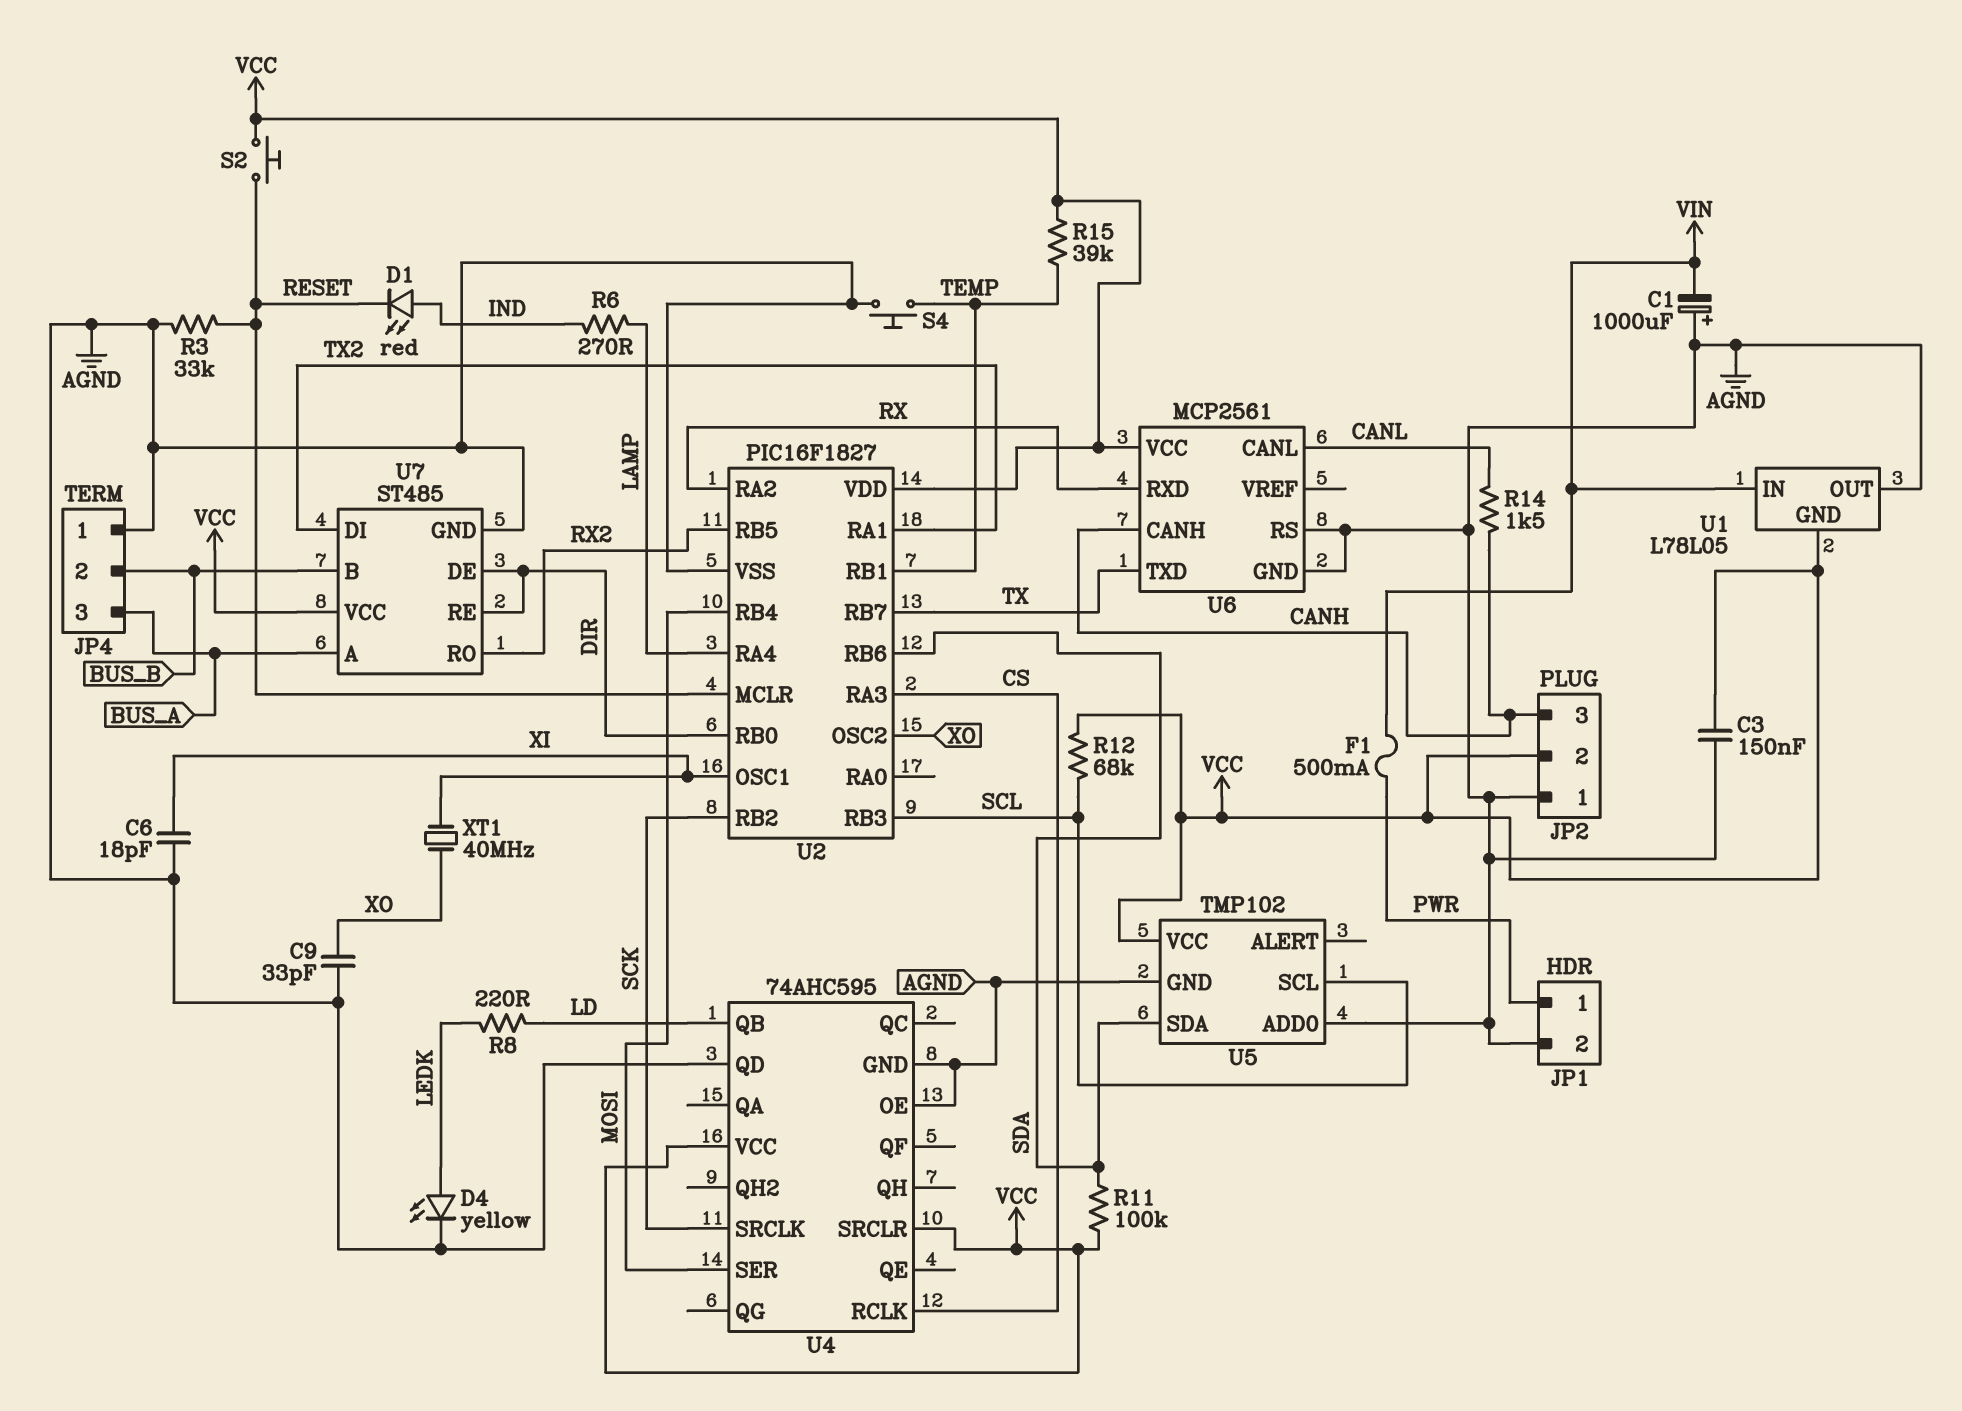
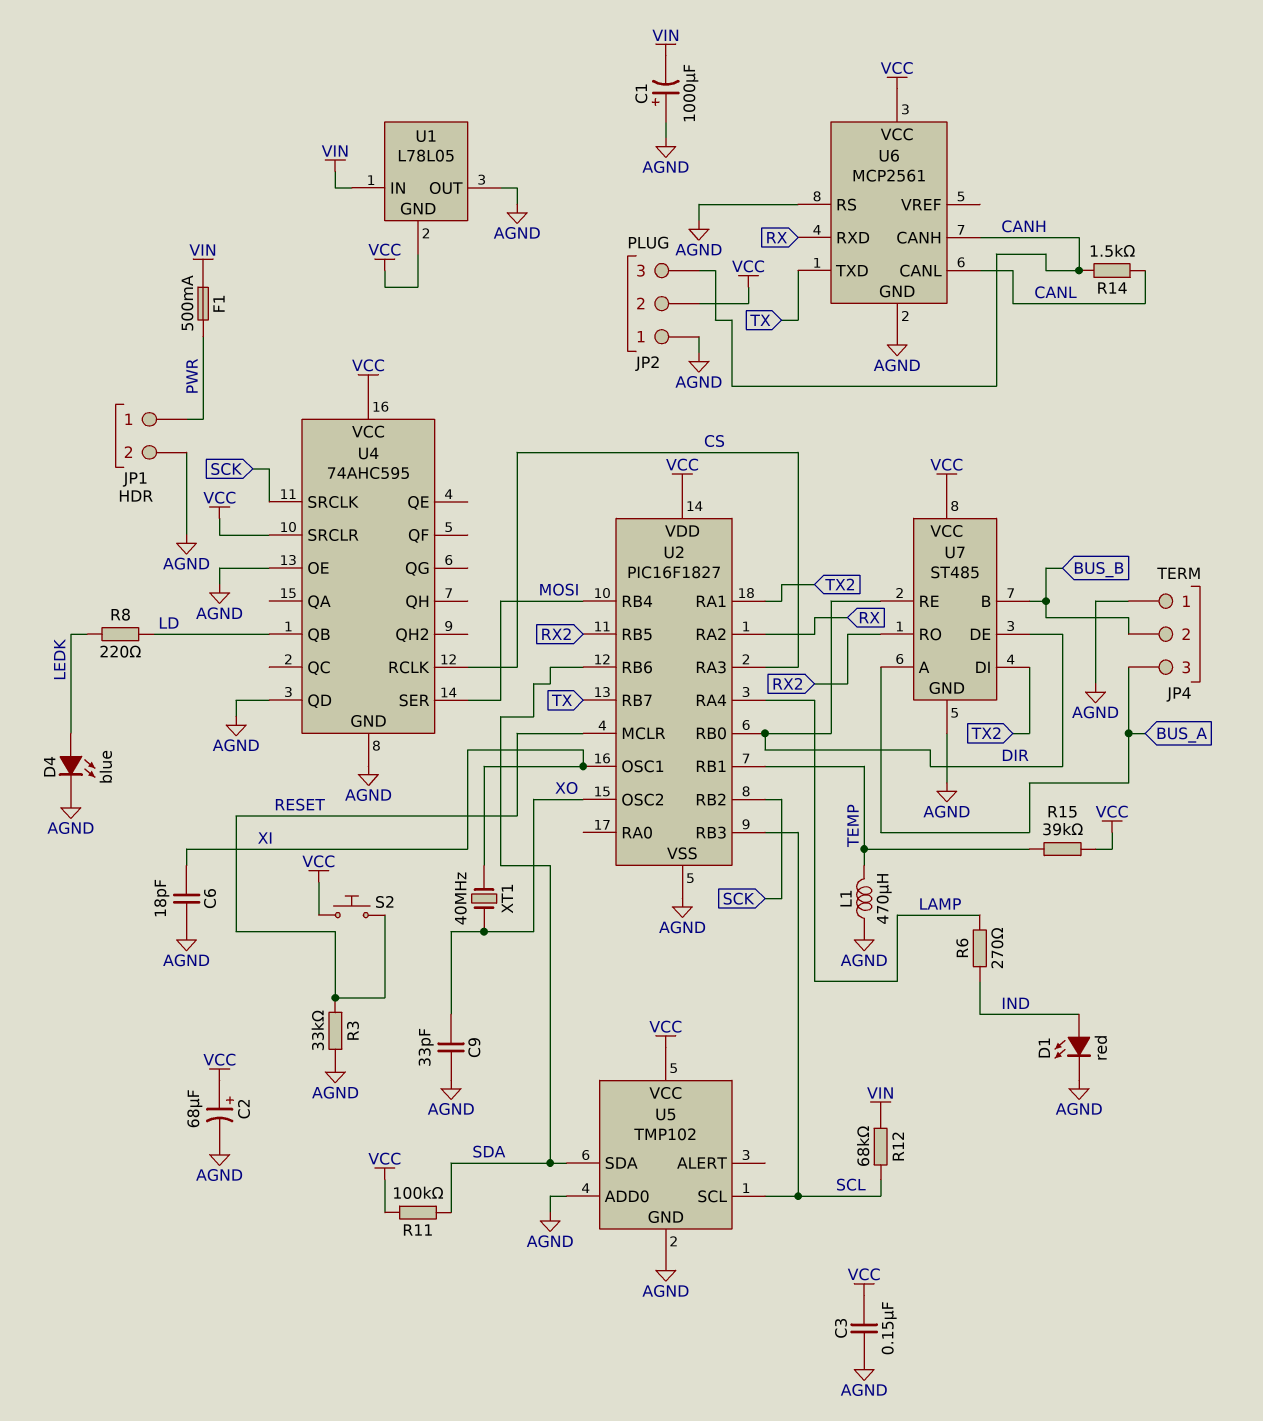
C2: none -> 68uF (plus VCC, minus AGND)
D1: LED red (A IND, K RESET) -> LED red (A IND, K AGND)
D4: LED yellow (A LEDK, K AGND) -> LED blue (A LEDK, K AGND)
L1: none -> 470uH (AGND, TEMP)
R12: 68k (SCL, VCC) -> 68k (SCL, VIN)
S4: button (AGND, TEMP) -> none

